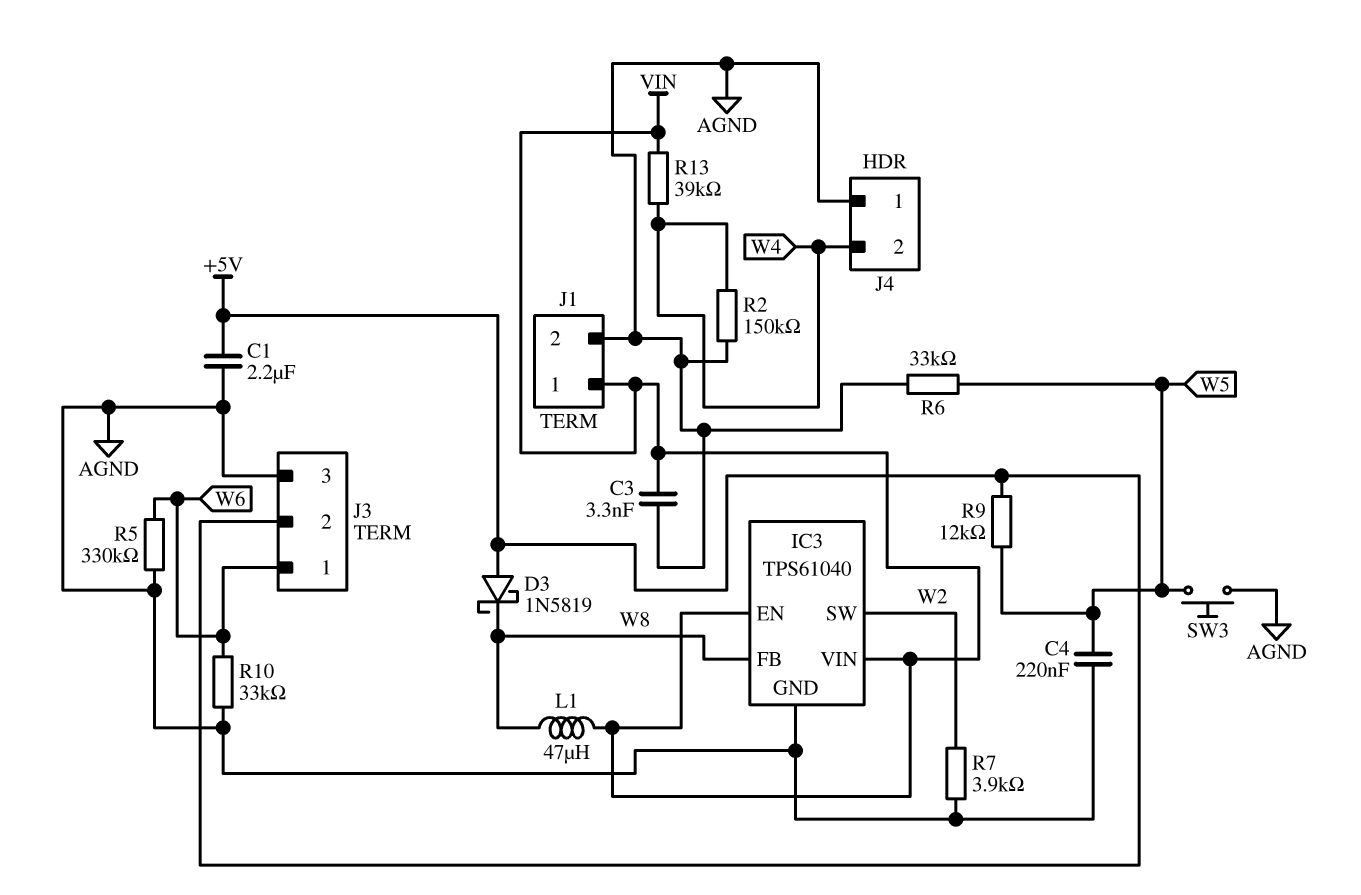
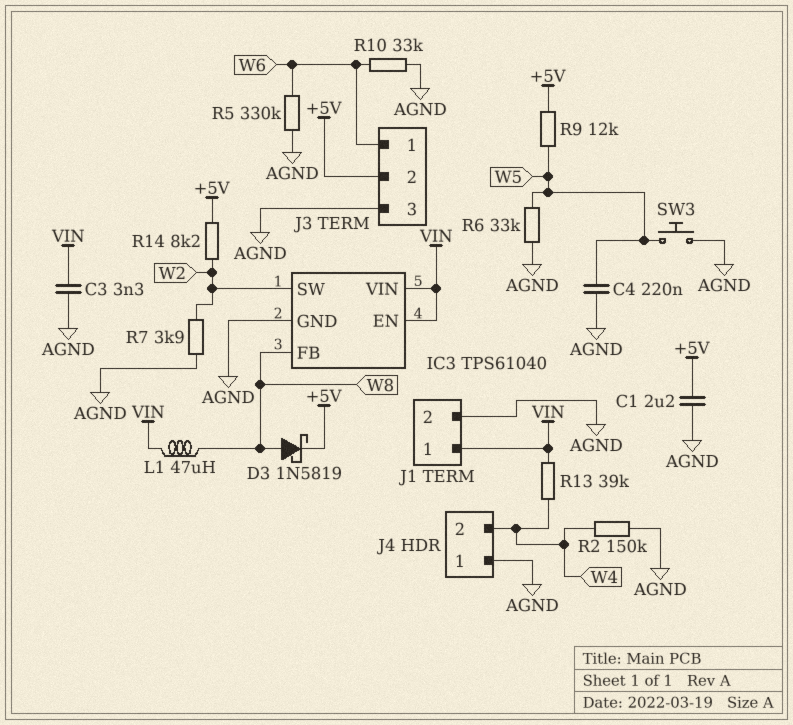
D3: schottky 1N5819 (A +5V, K W8) -> schottky 1N5819 (A W8, K +5V)
R14: none -> 8.2k (+5V, W2)

